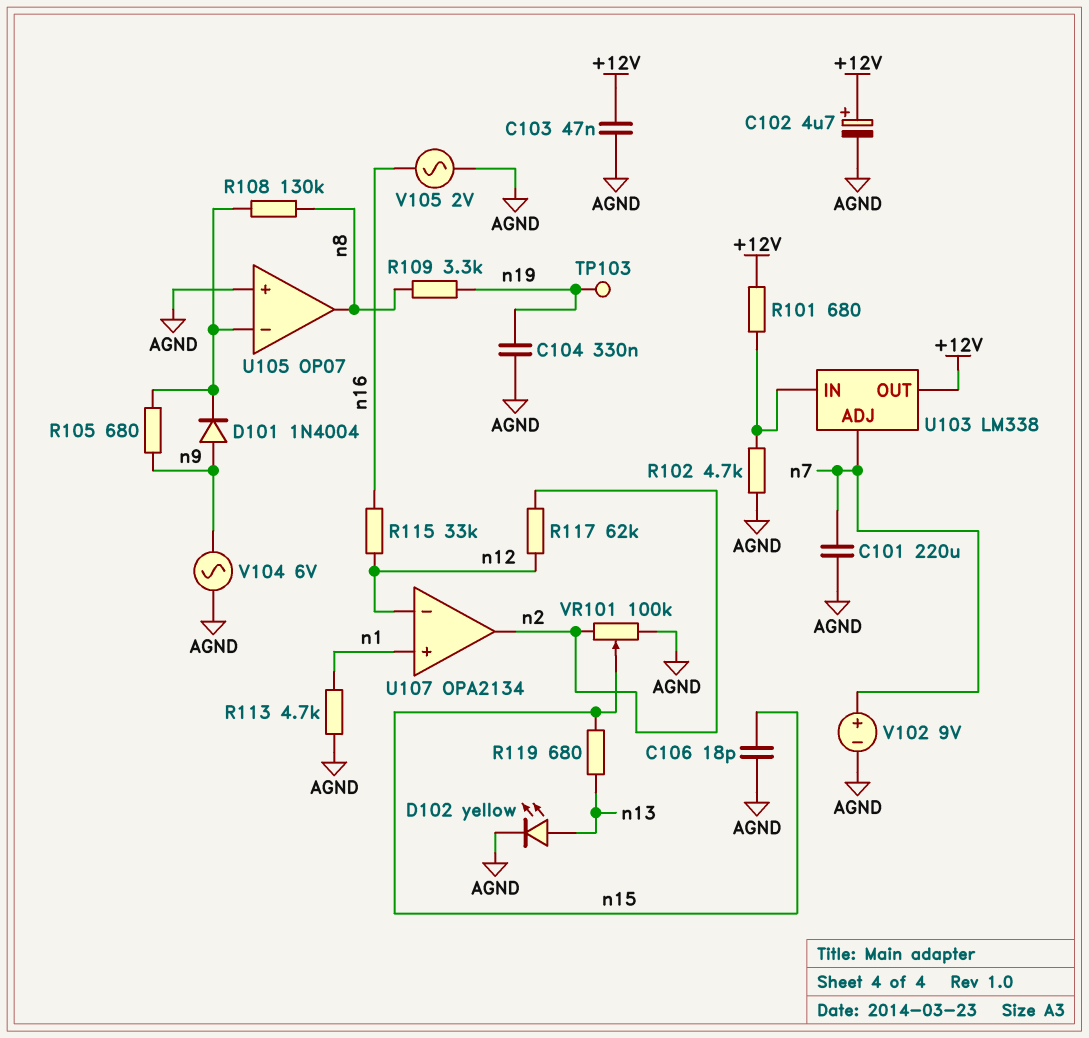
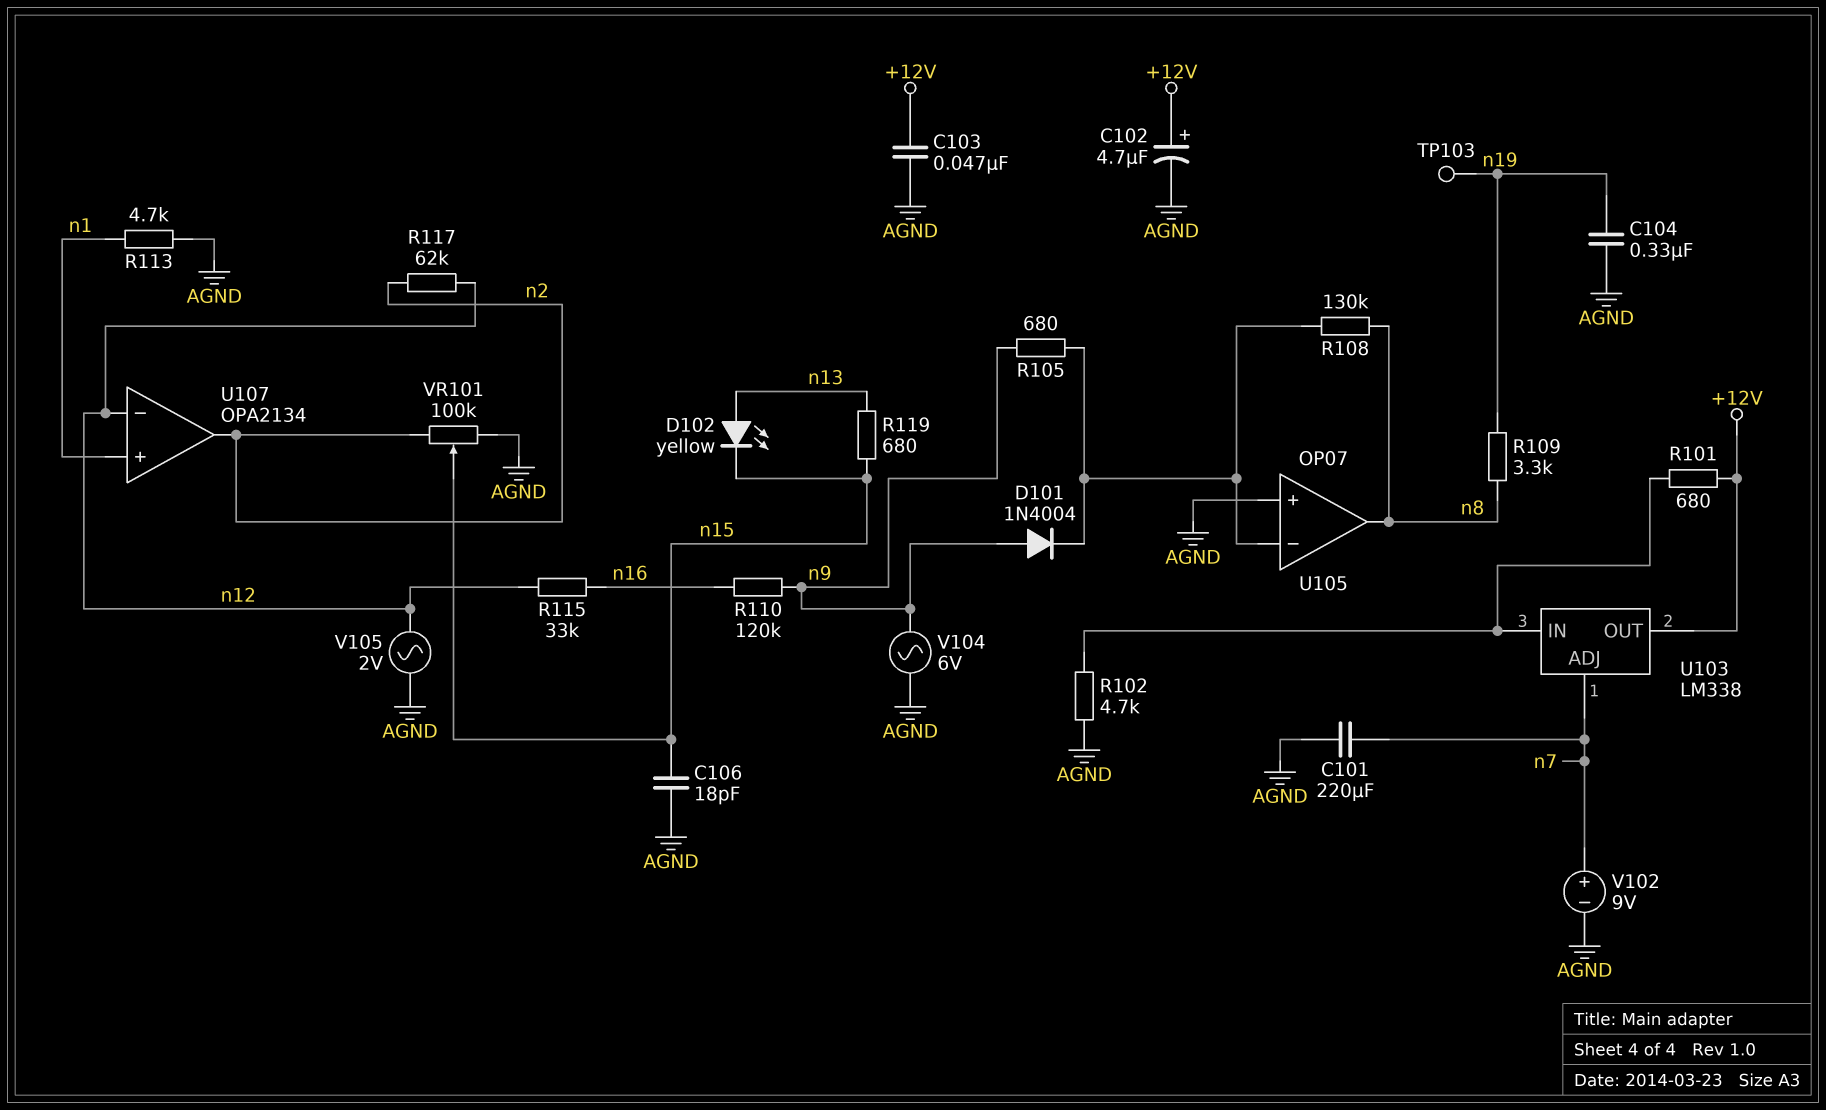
D102: LED yellow (A n13, K AGND) -> LED yellow (A n13, K n15)
R110: none -> 120k (n9, n16)
V105: AC 2V (AGND, n16) -> AC 2V (AGND, n12)

